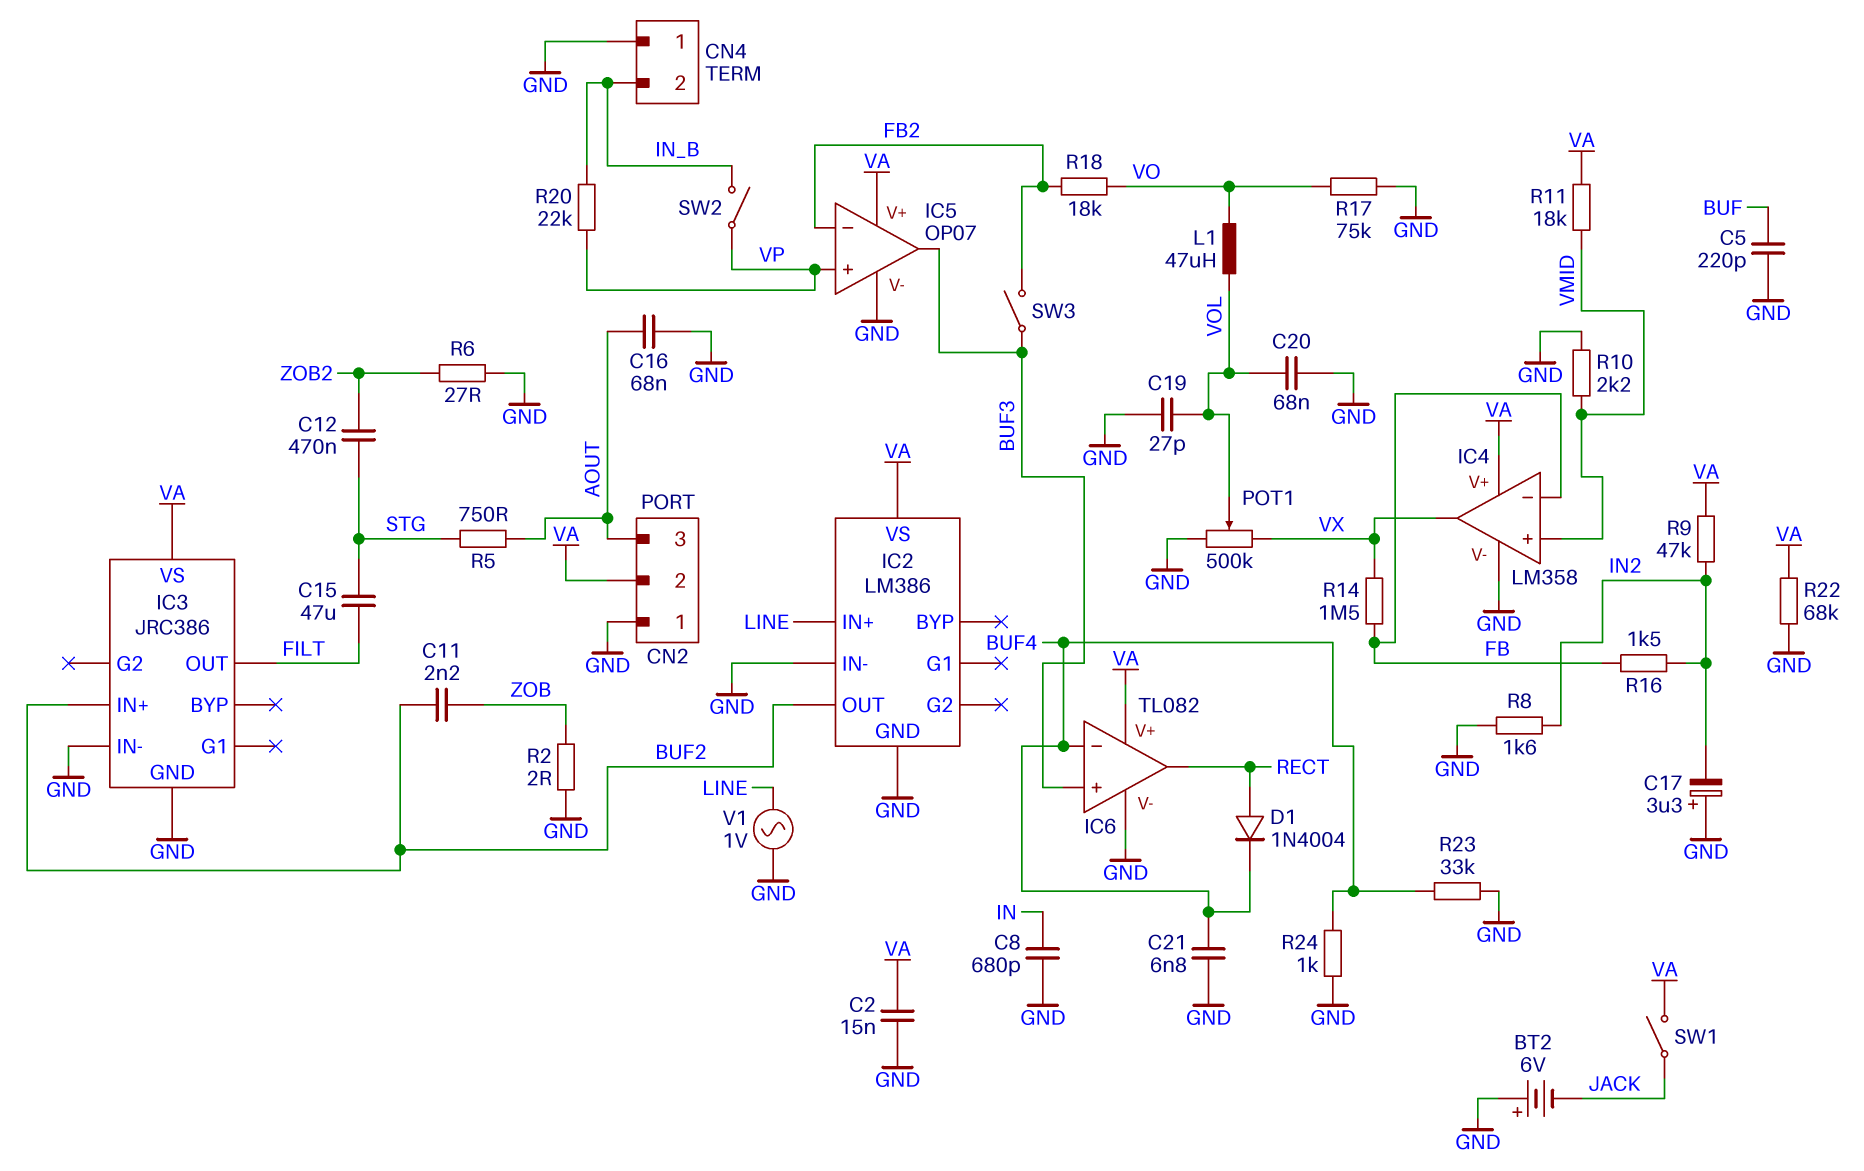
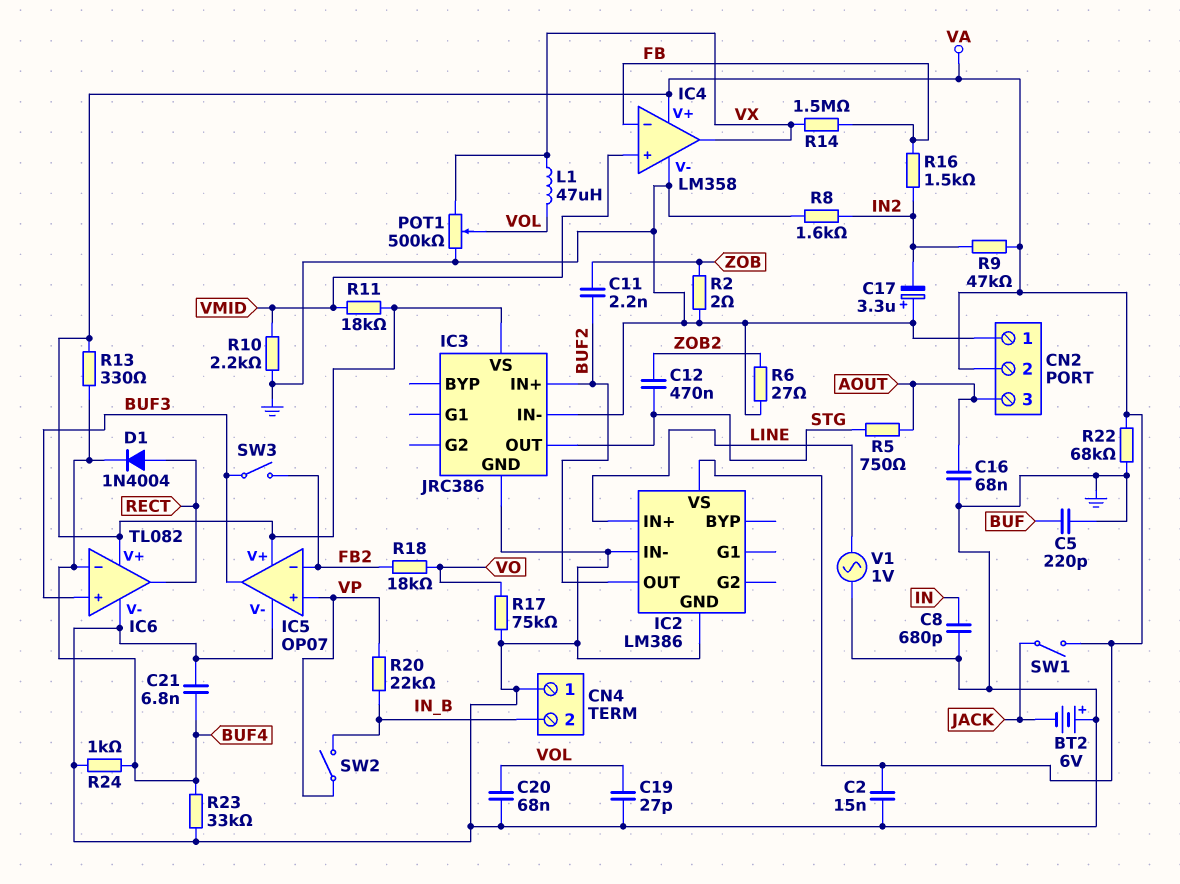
C15: 47uF (FILT, STG) -> none
IC3 pin OUT: FILT -> STG
L1: 47uH (VO, VOL) -> 47uH (VOL, VX)
R13: none -> 330 (BUF4, VA)

